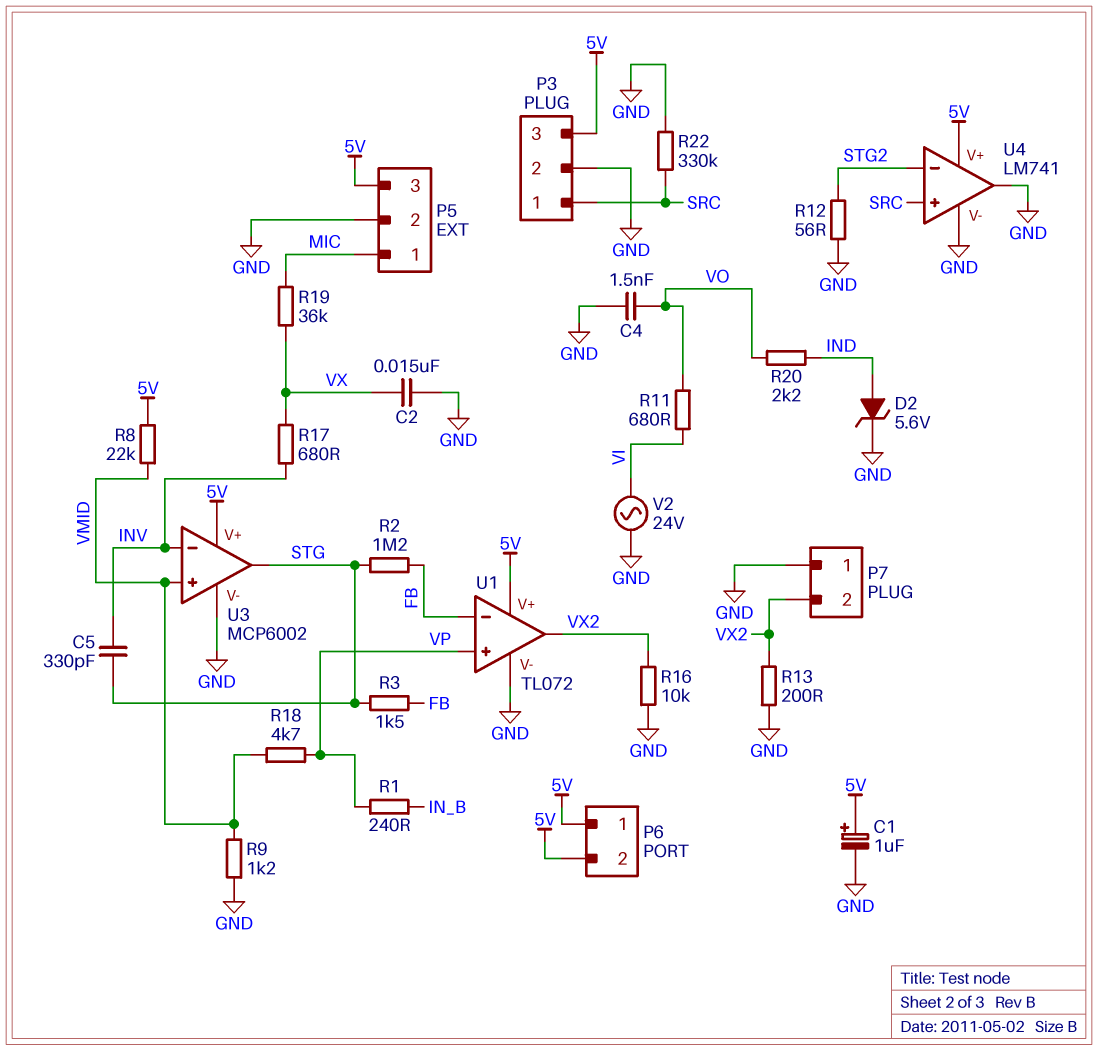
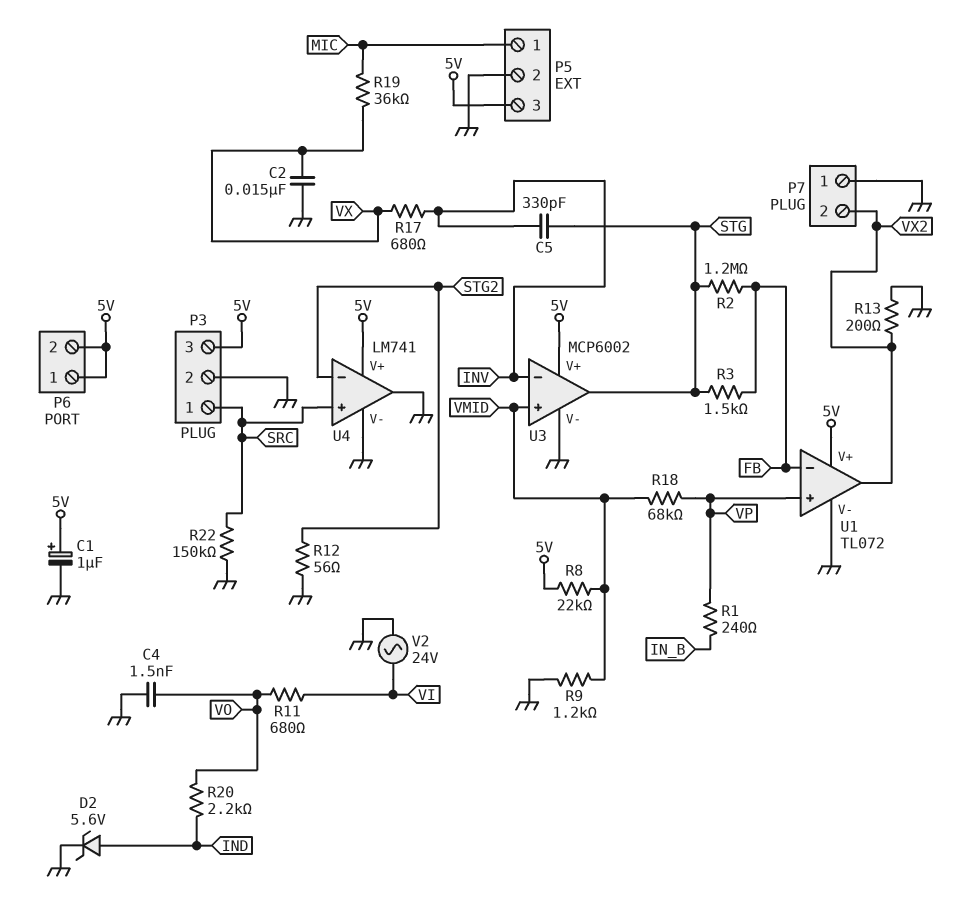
R16: 10k (GND, VX2) -> none
R18: 4.7k (VMID, VP) -> 68k (VMID, VP)
R22: 330k (GND, SRC) -> 150k (GND, SRC)

